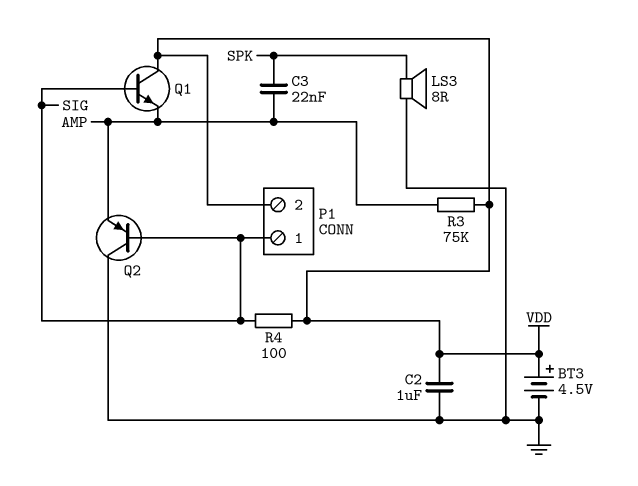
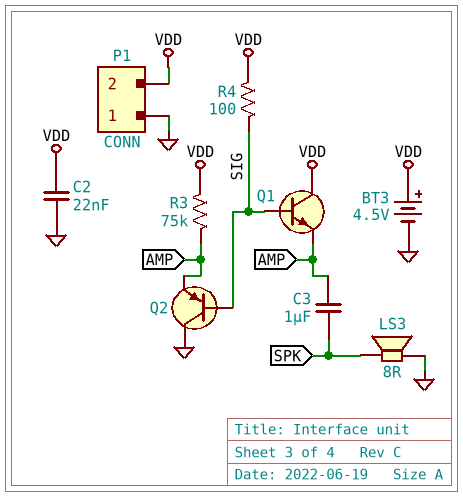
C2: 1uF (GND, VDD) -> 22nF (GND, VDD)
C3: 22nF (AMP, SPK) -> 1uF (AMP, SPK)
P1 pin 1: SIG -> GND

